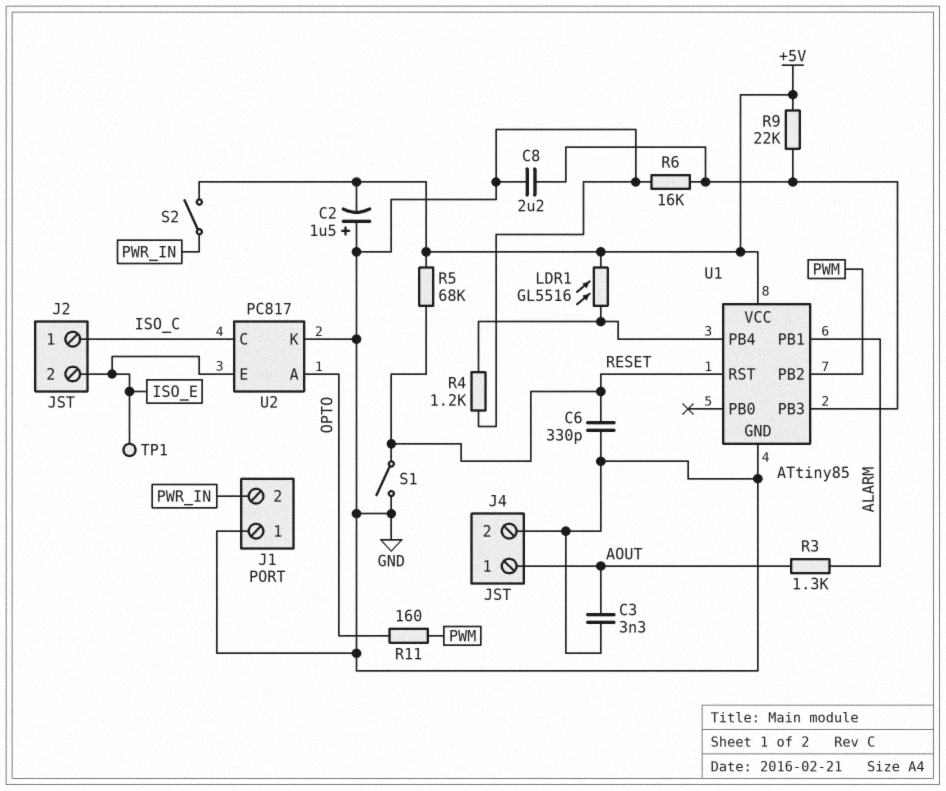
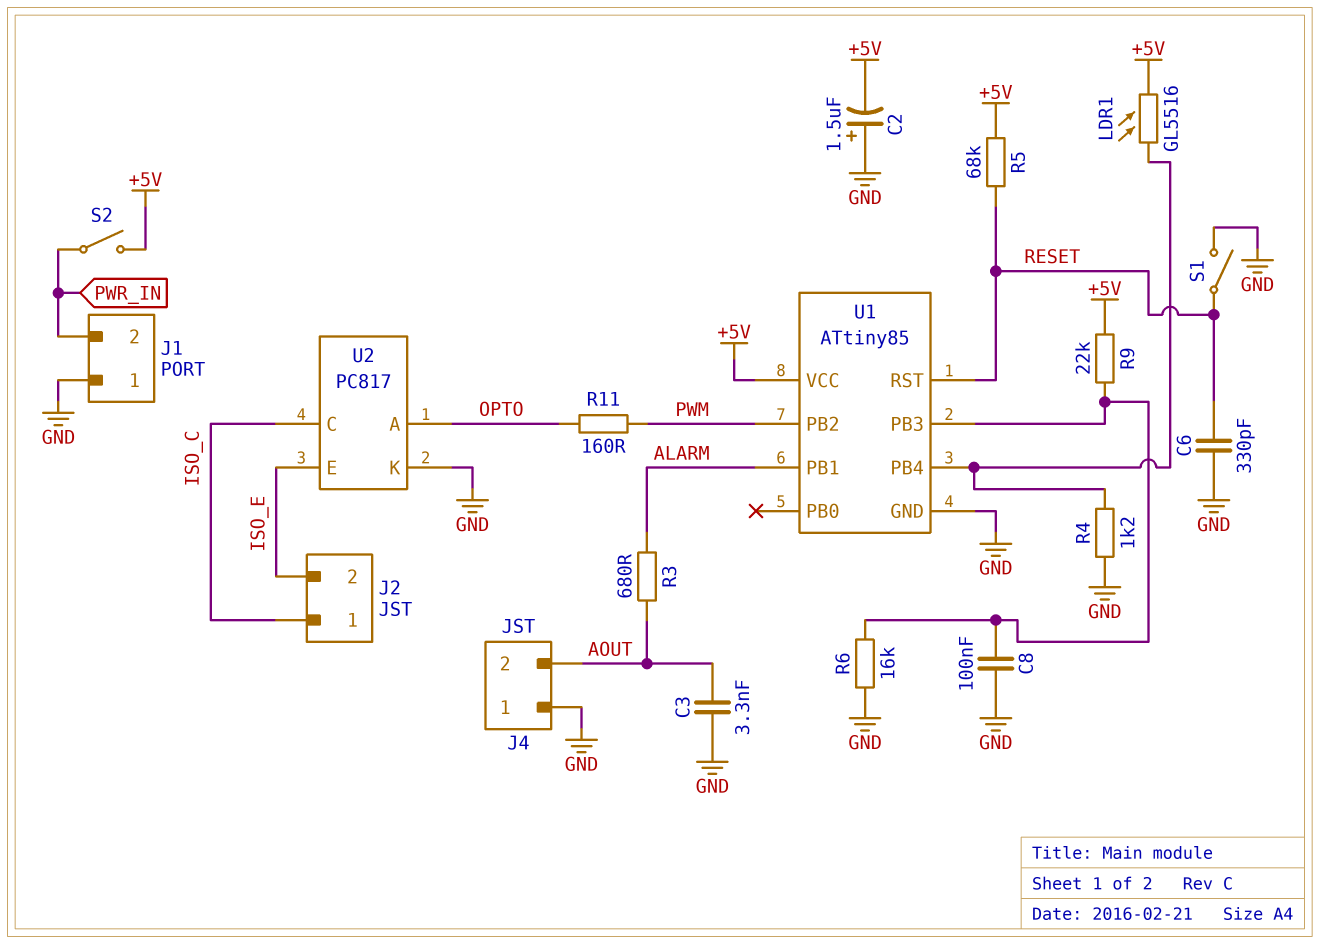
C8: 2.2uF (GND, U1/PB3) -> 100nF (GND, U1/PB3)
J4 pin 1: AOUT -> GND
J4 pin 2: GND -> AOUT
R3: 1.3k (ALARM, AOUT) -> 680 (ALARM, AOUT)
TP1: test point (ISO_E) -> none

